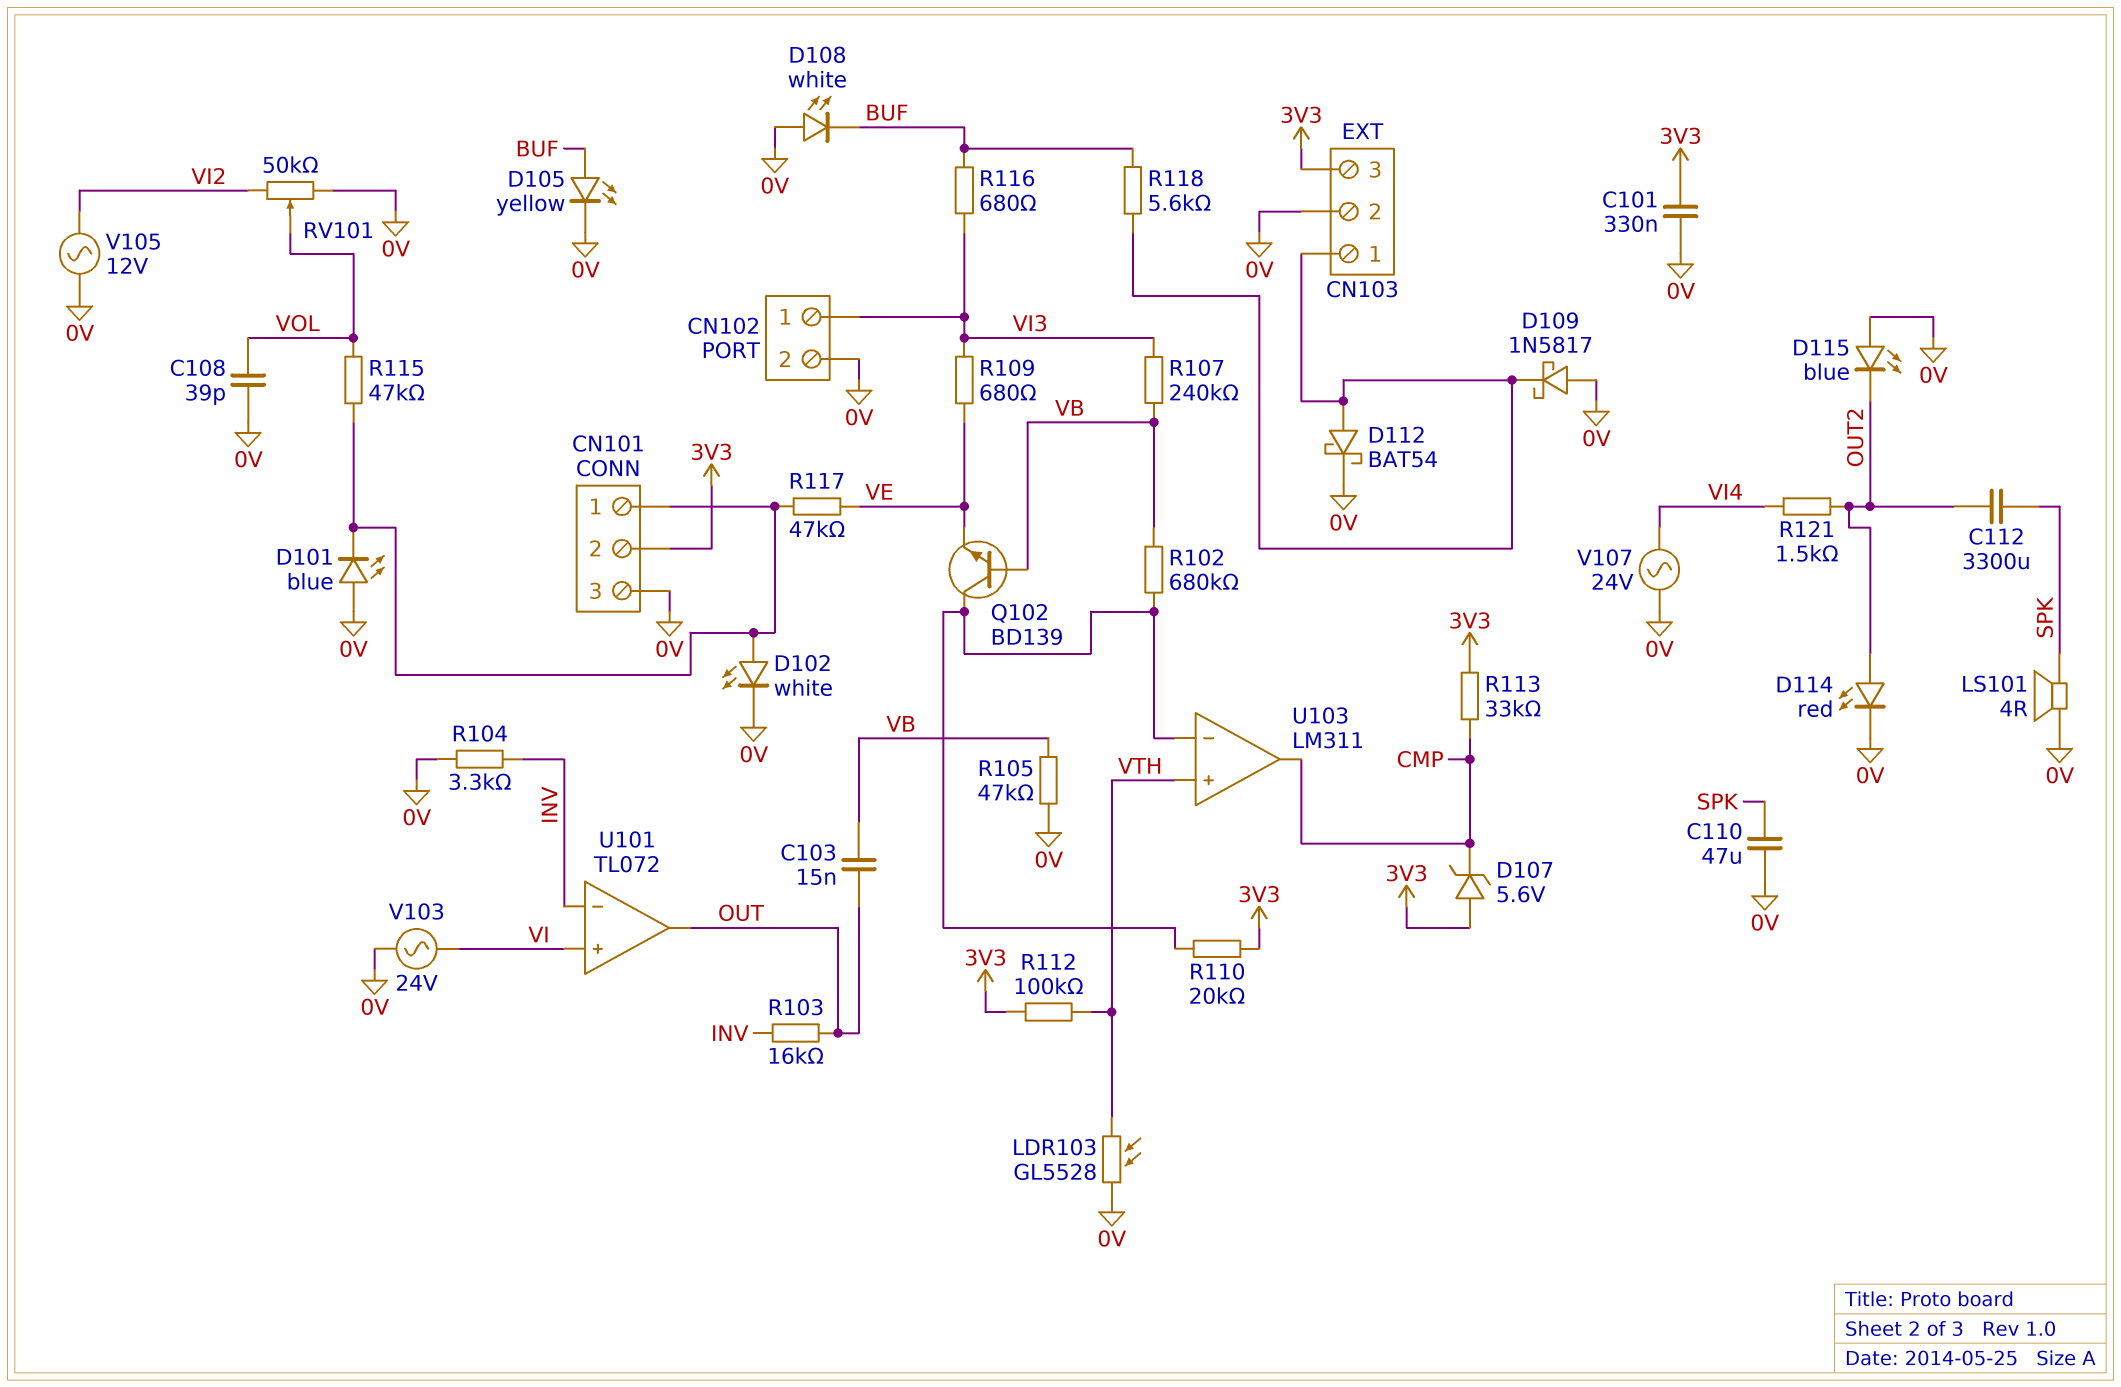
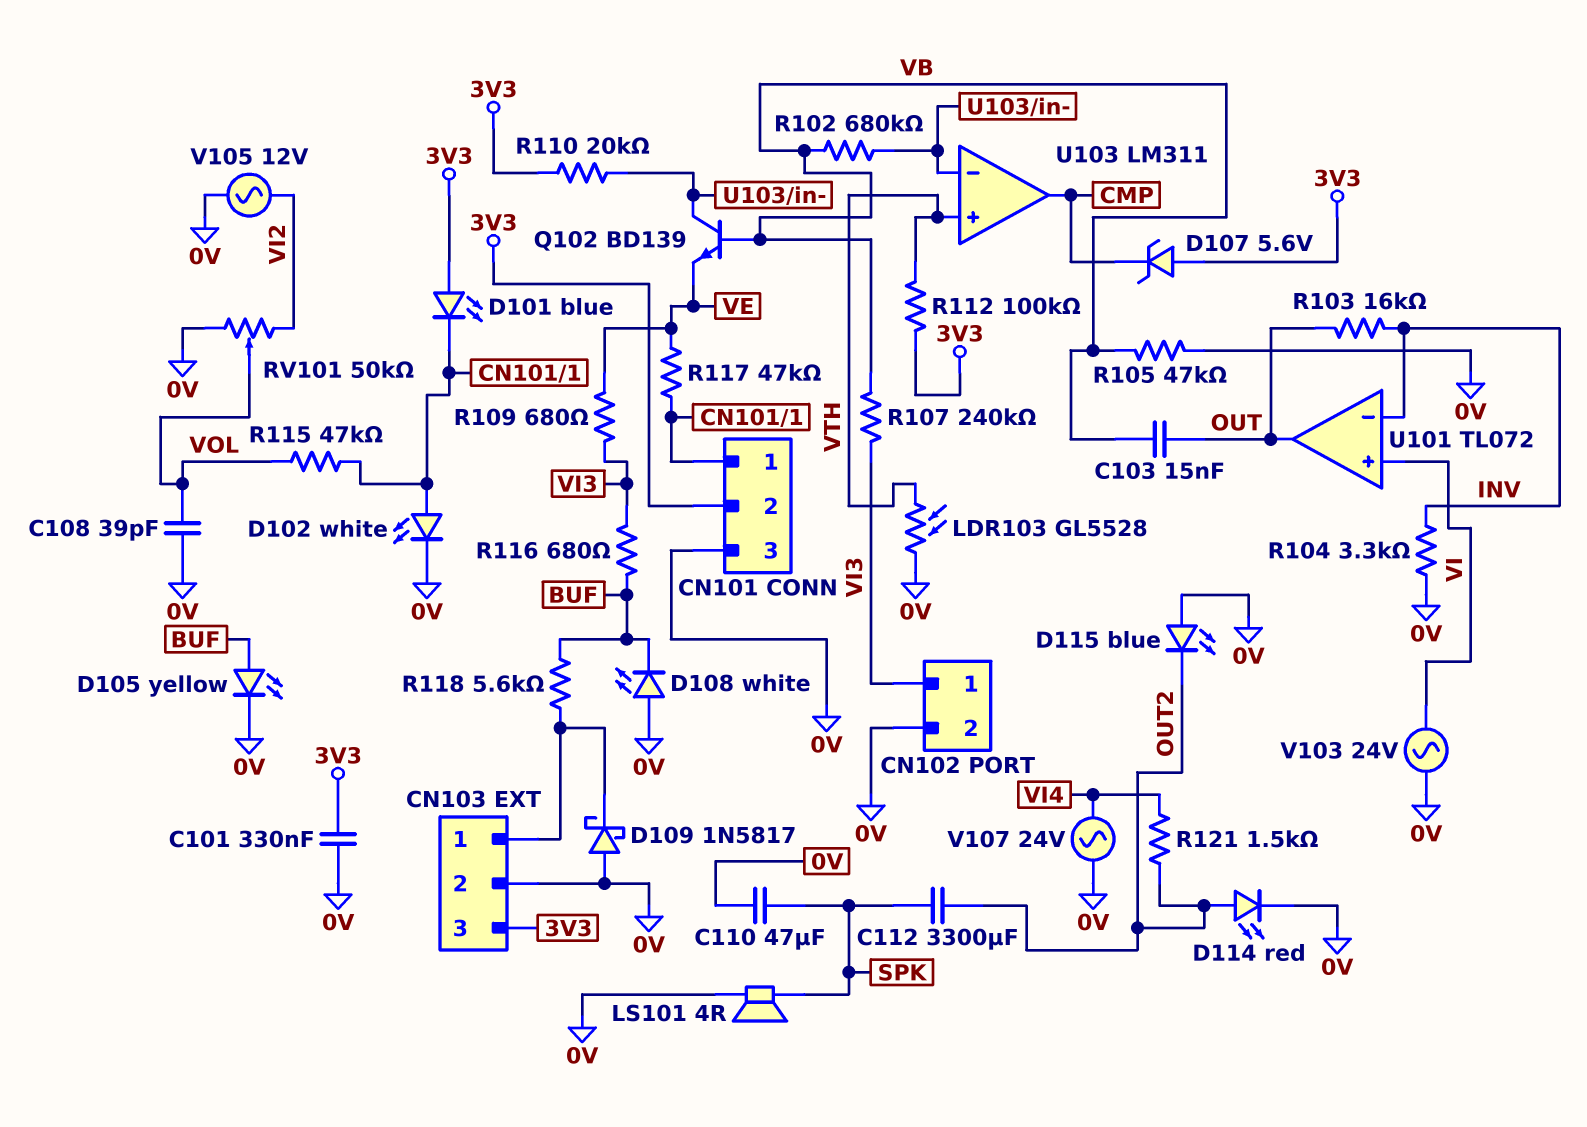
D101: LED blue (A 0V, K CN101/1) -> LED blue (A 3V3, K CN101/1)
D112: schottky BAT54 (A CN103/1, K 0V) -> none
R113: 33k (3V3, CMP) -> none

